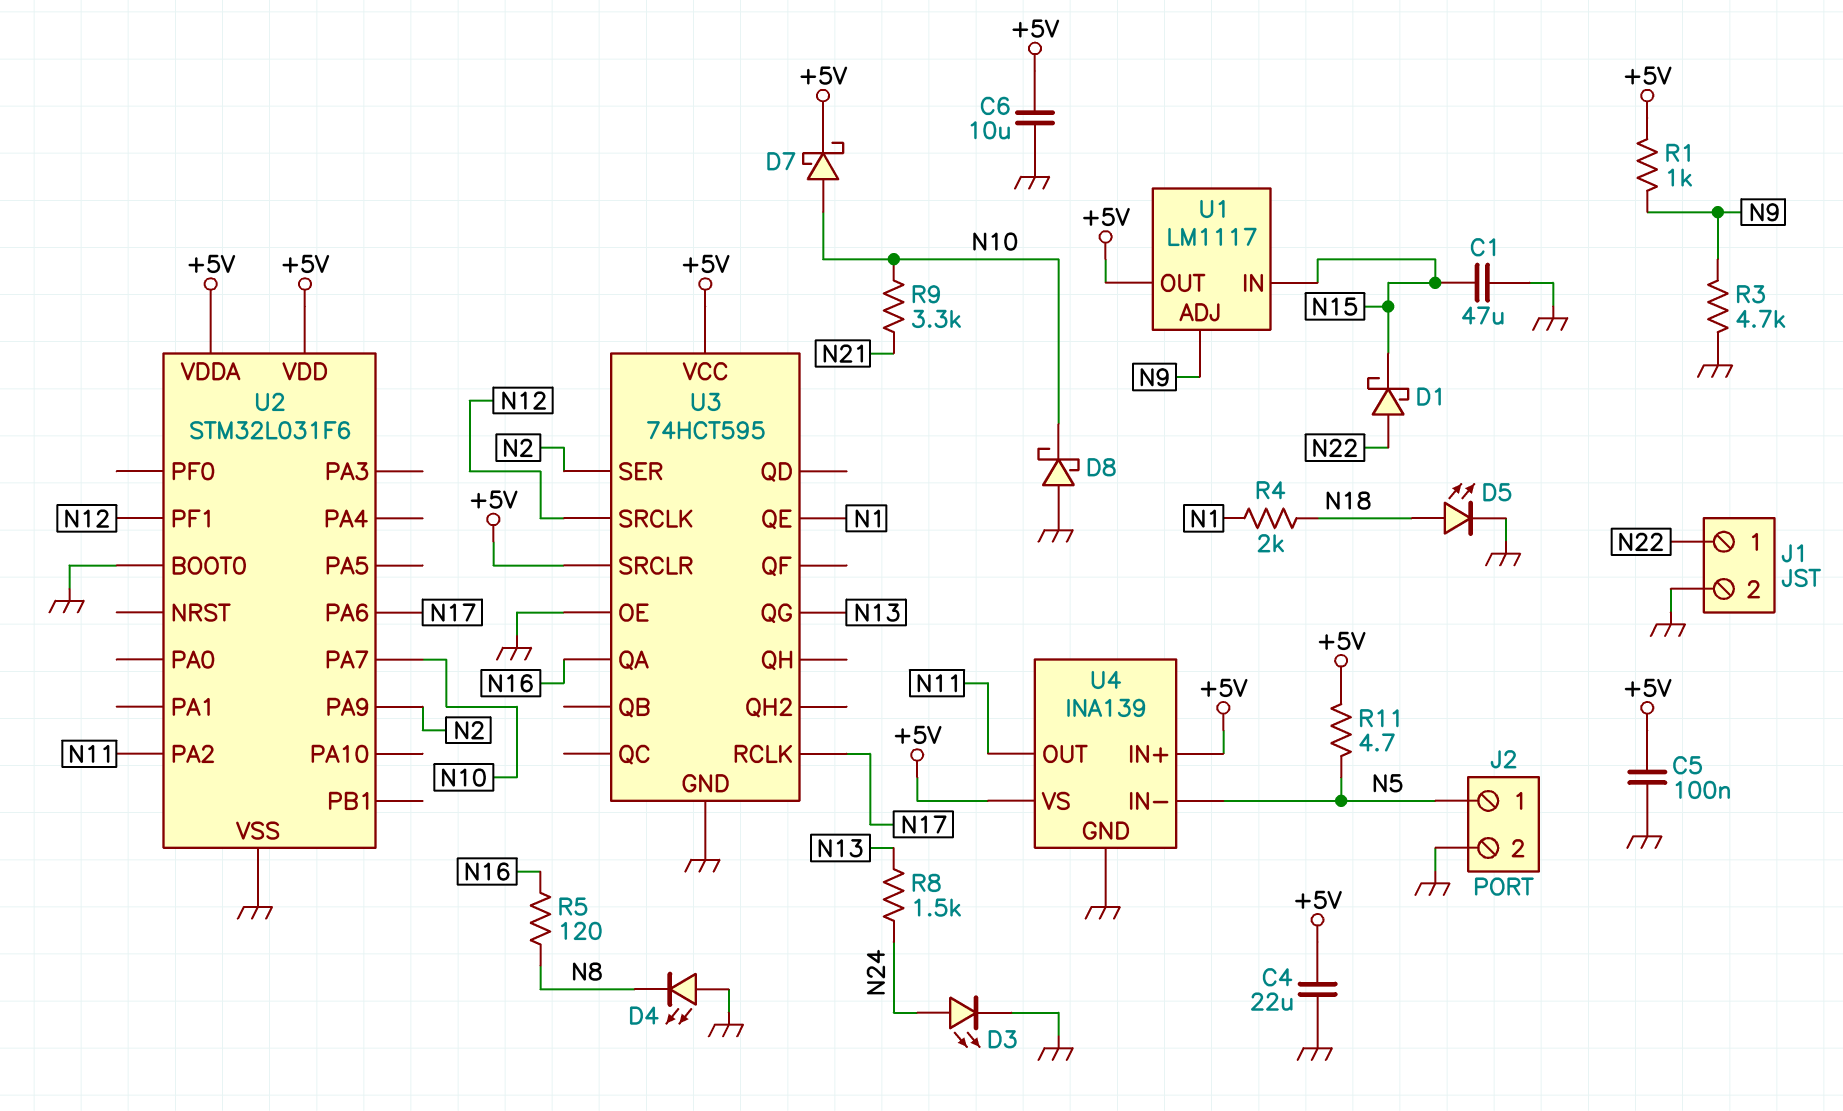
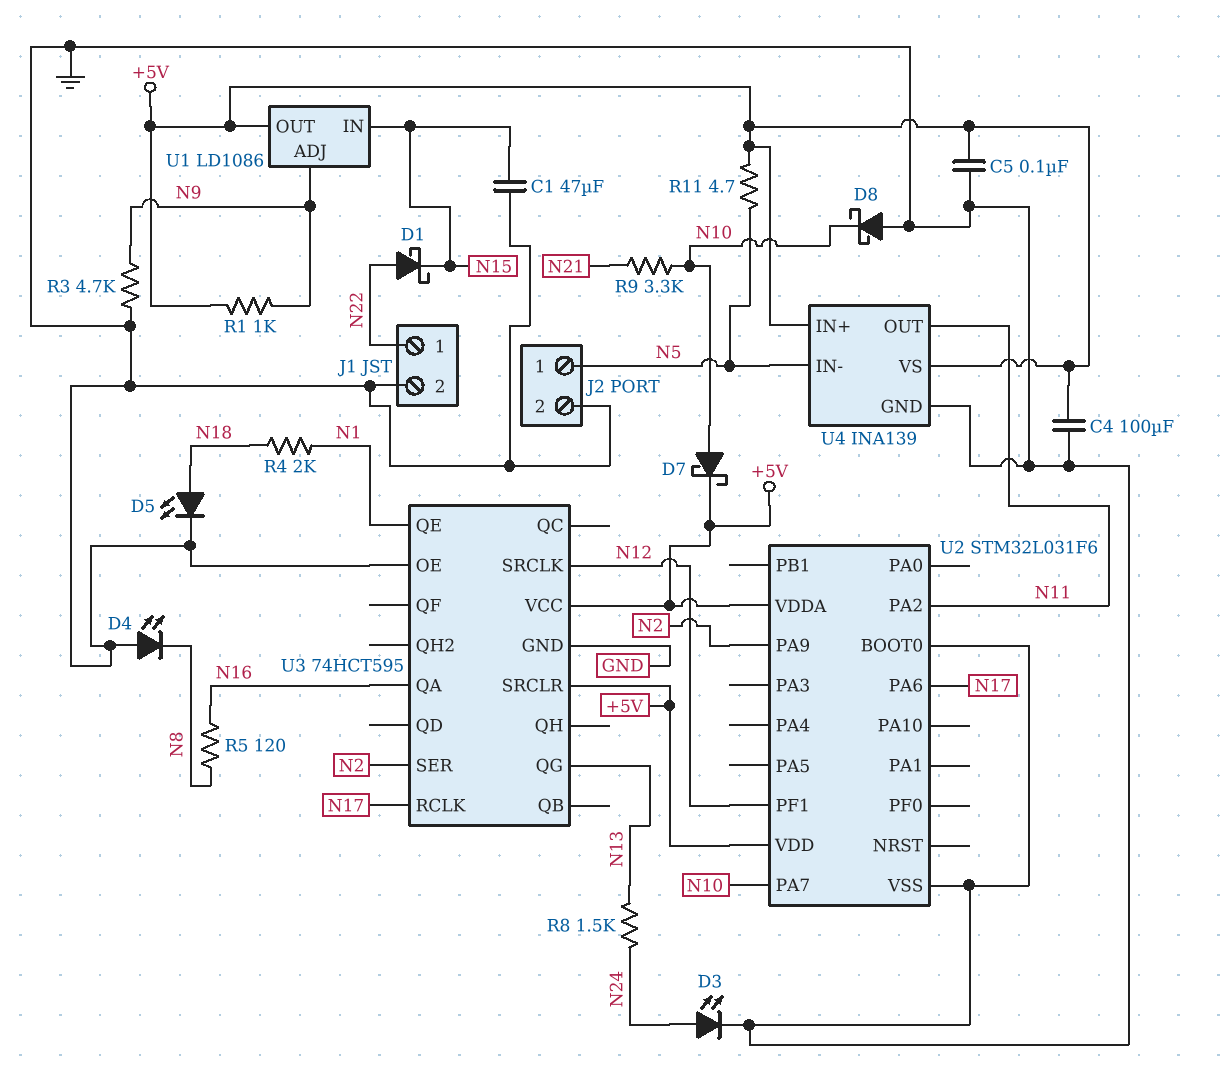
C4: 22uF (+5V, GND) -> 100uF (+5V, GND)
C6: 10uF (+5V, GND) -> none
U1: LM1117 -> LD1086

